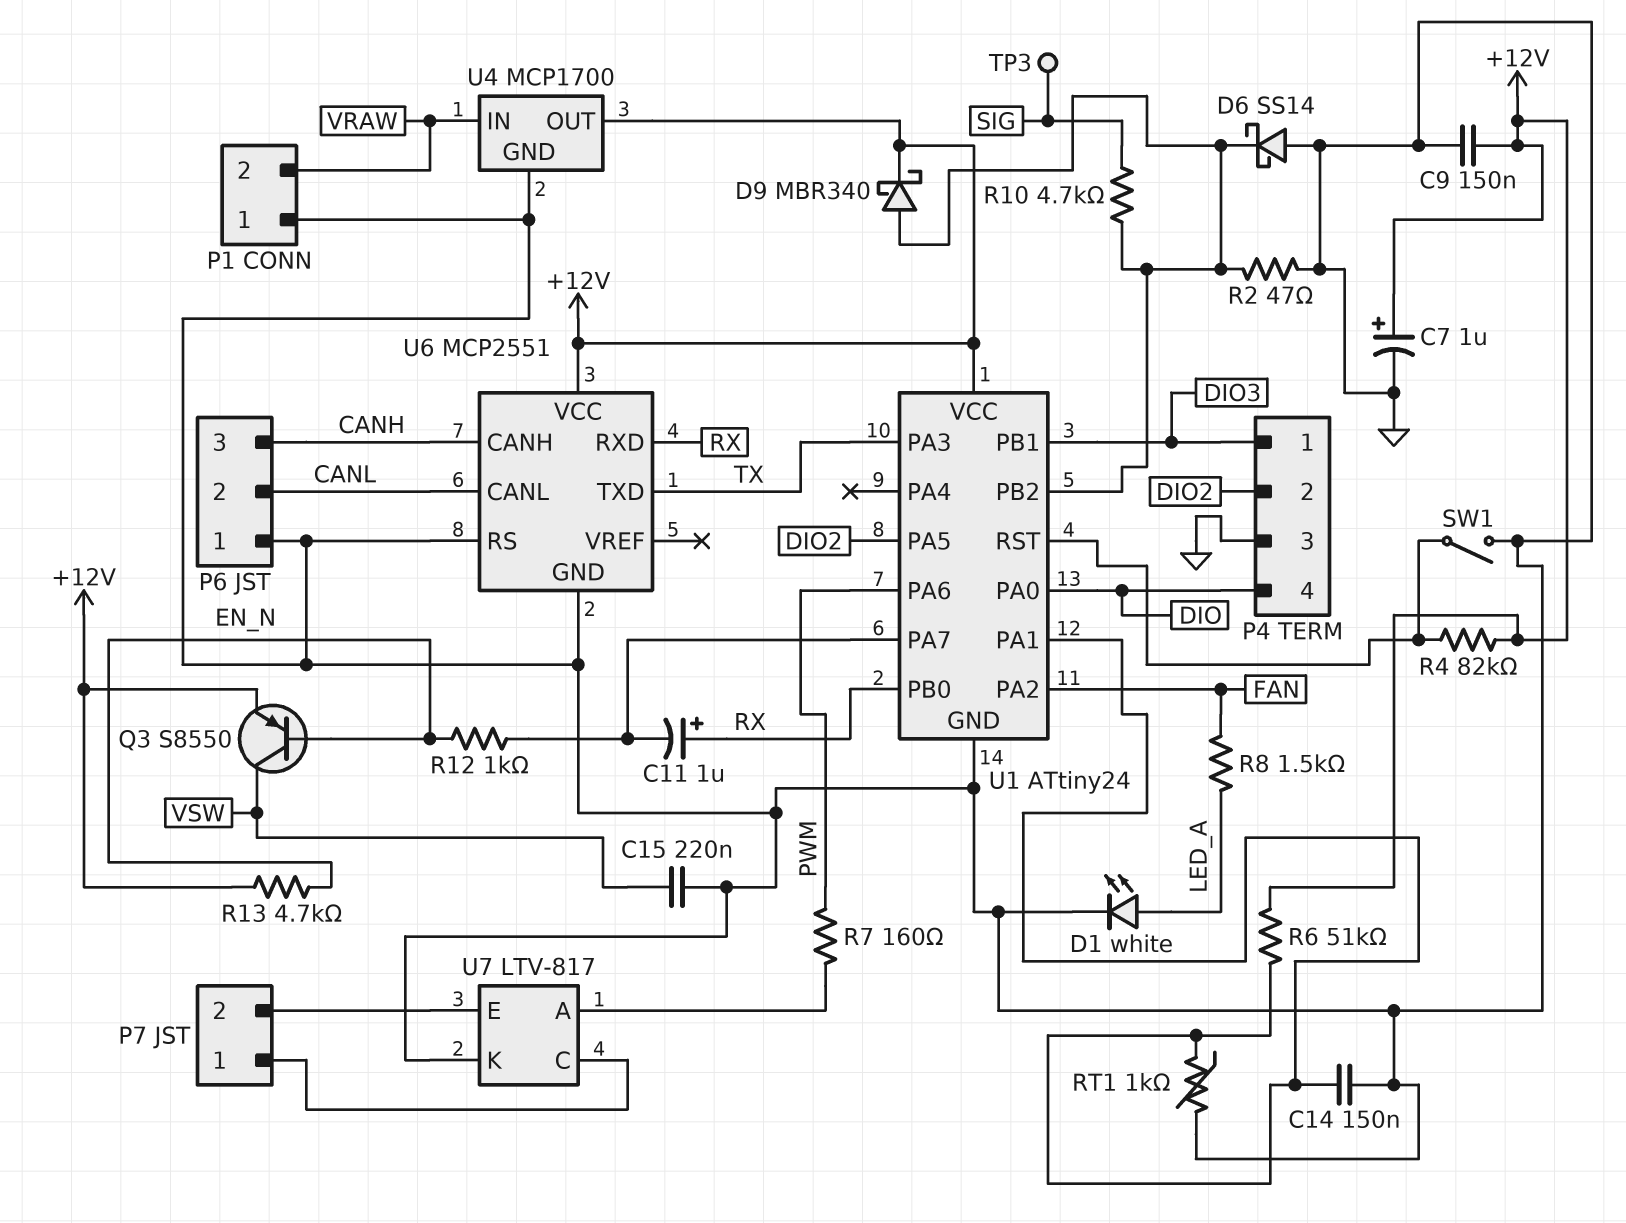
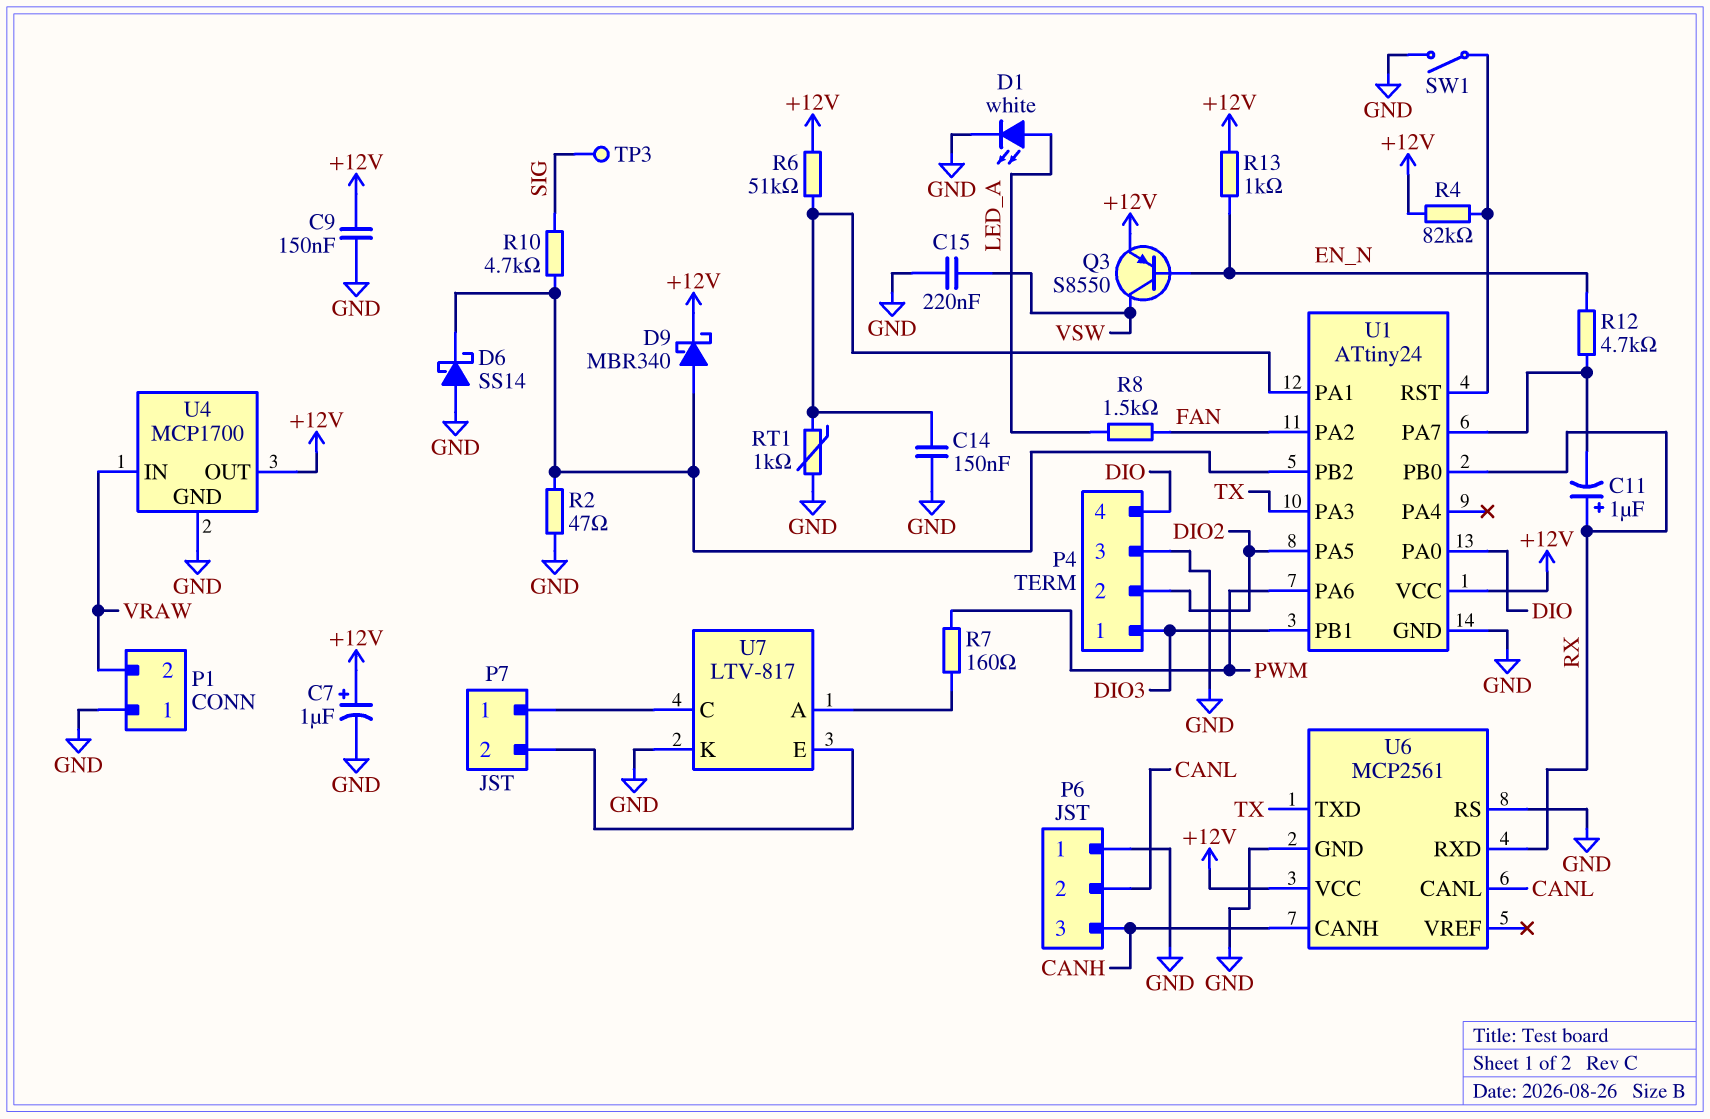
R12: 1k (EN_N, U1/PA7) -> 4.7k (EN_N, U1/PA7)
R13: 4.7k (+12V, EN_N) -> 1k (+12V, EN_N)
U6: MCP2551 -> MCP2561

